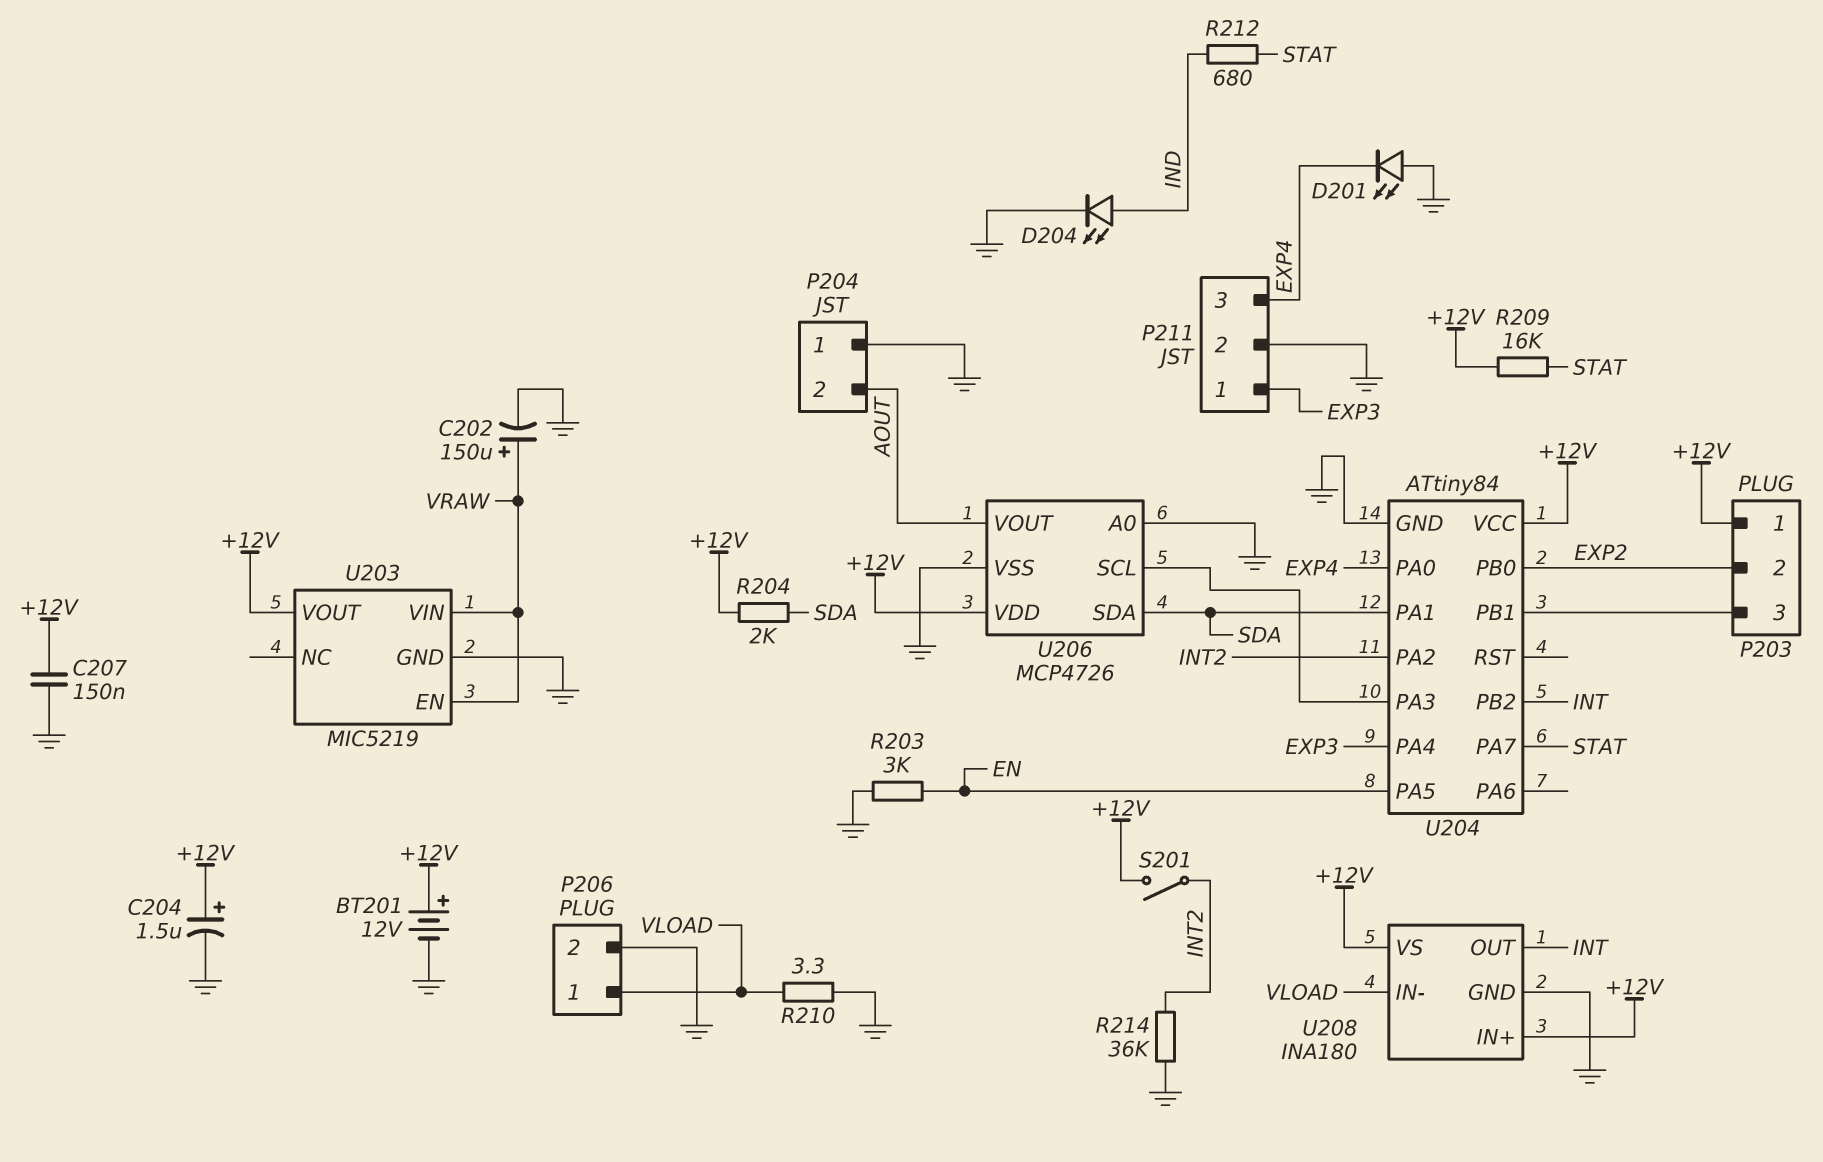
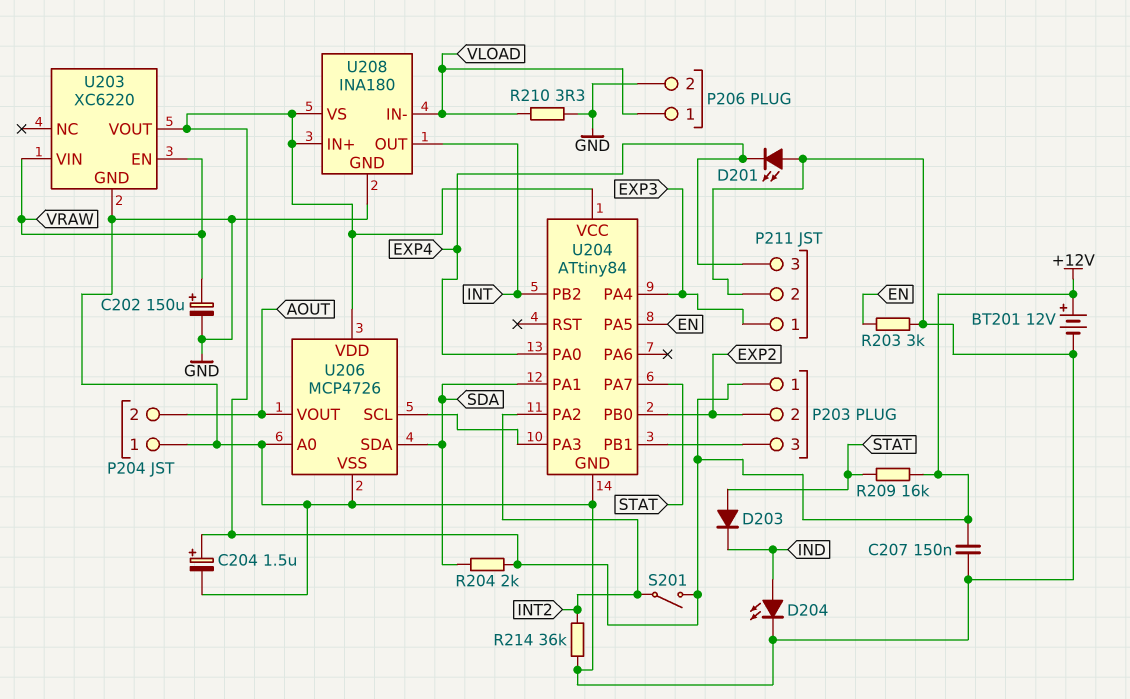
D203: none -> diode (A STAT, K IND)
R212: 680 (IND, STAT) -> none
U203: MIC5219 -> XC6220

